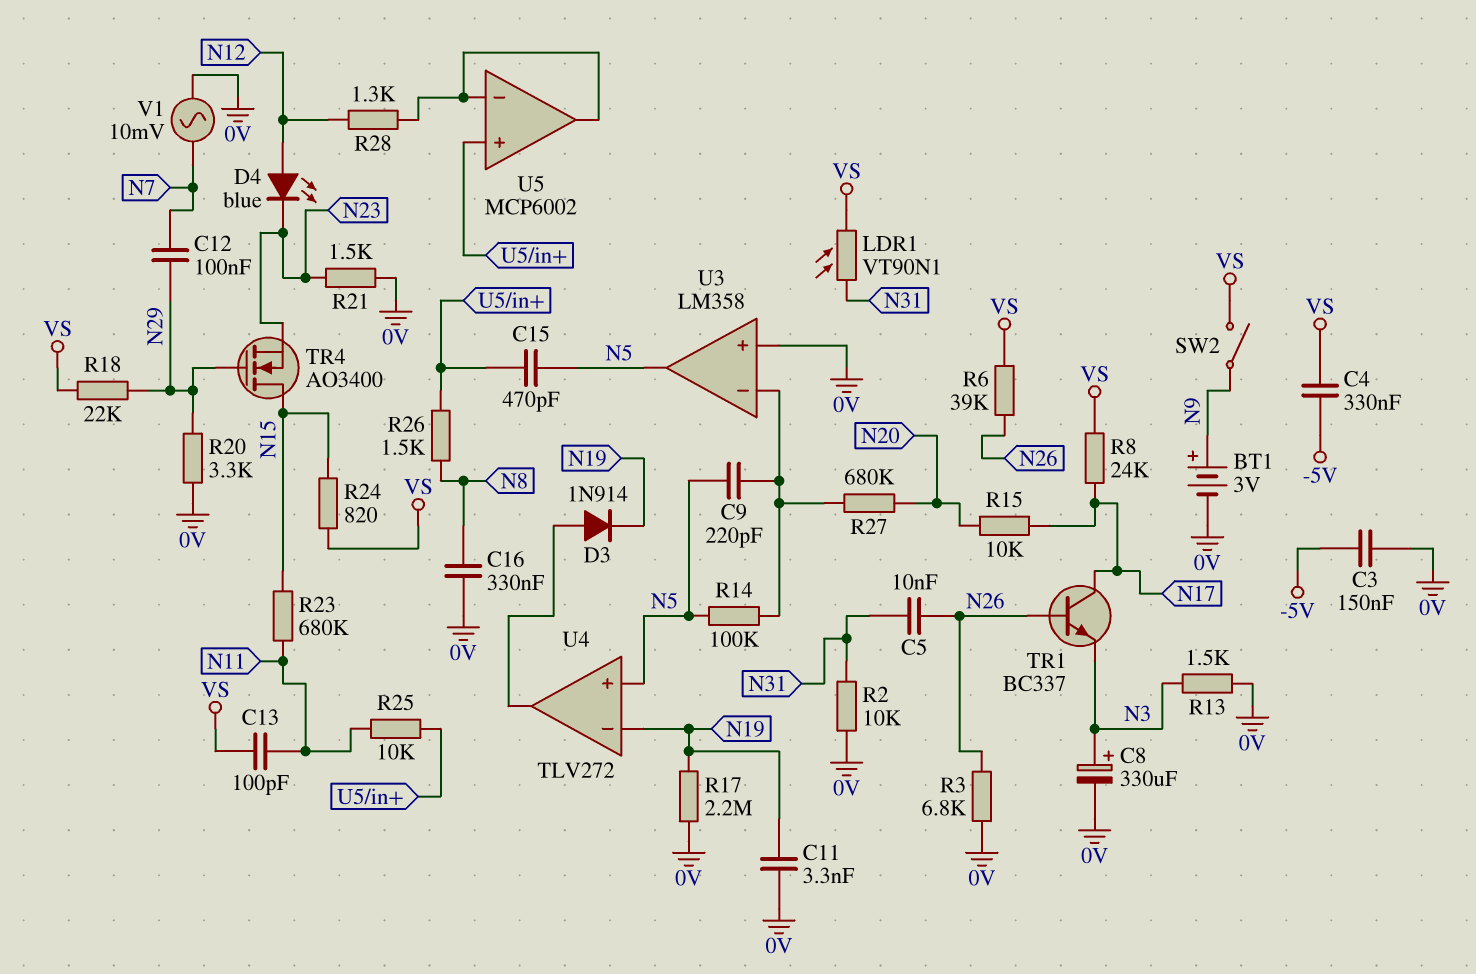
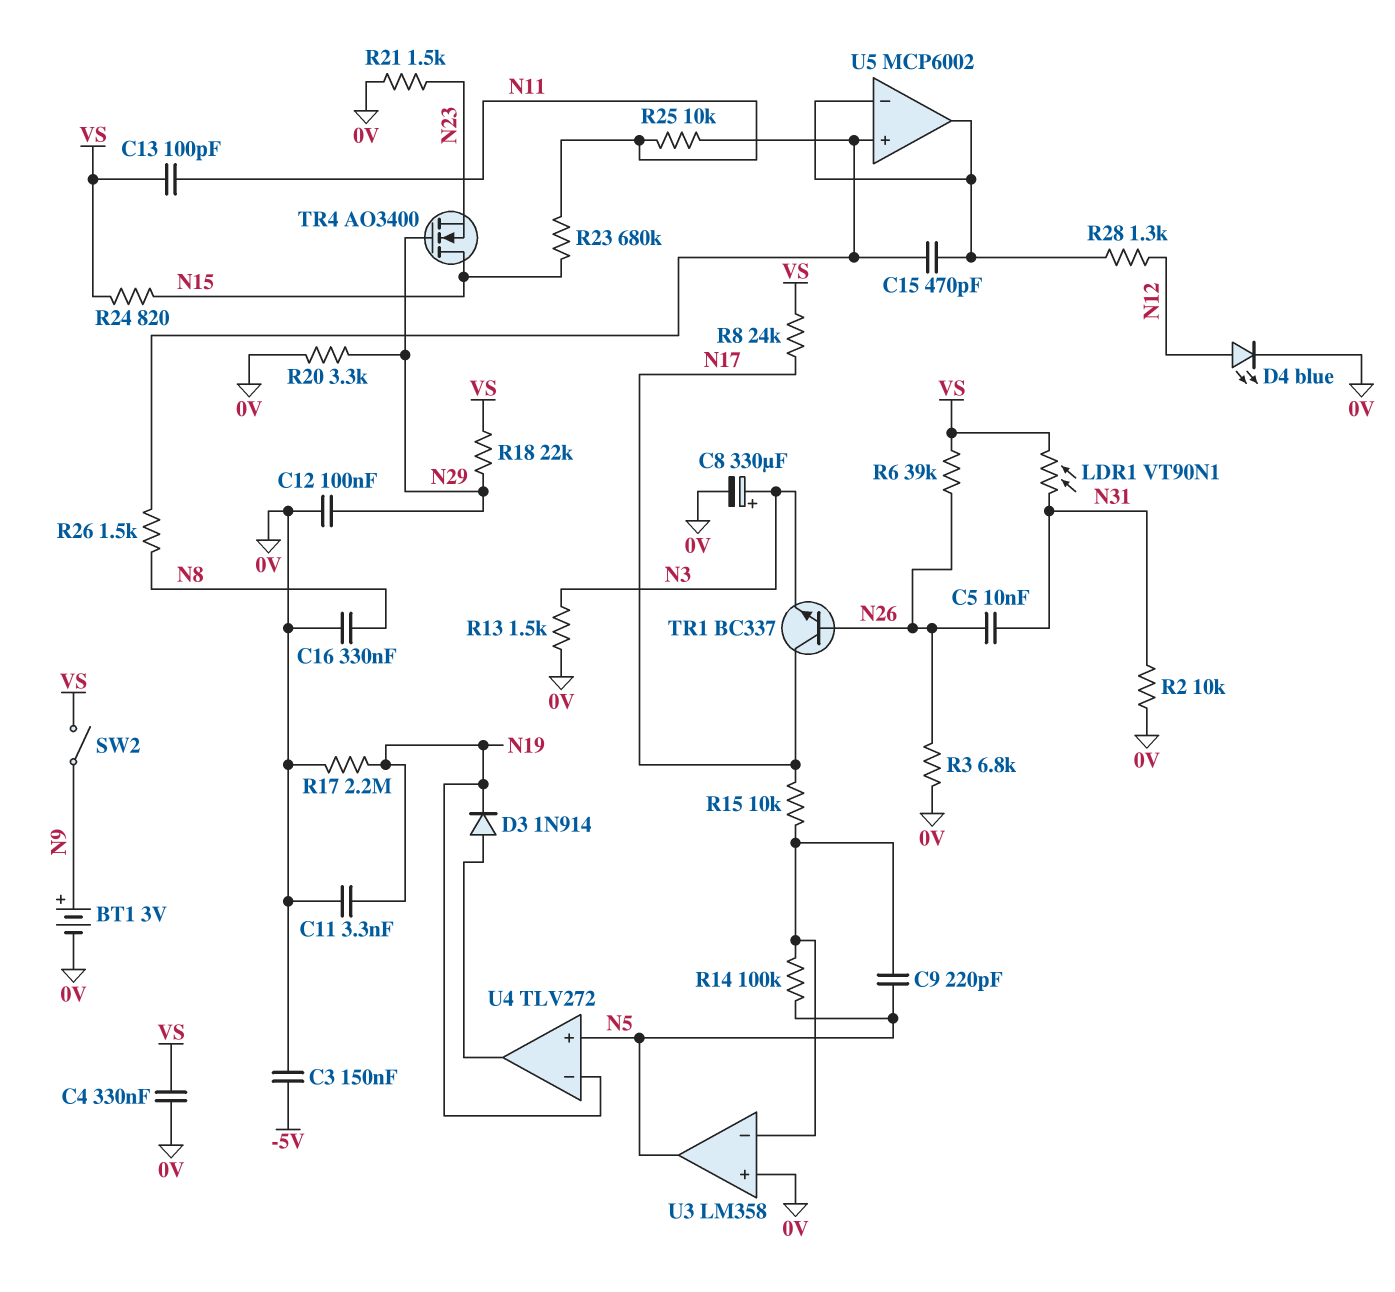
C4: 330nF (-5V, VS) -> 330nF (0V, VS)
C12: 100nF (N7, N29) -> 100nF (0V, N29)
C15: 470pF (N5, U5/in+) -> 470pF (U5/in+, U5/in-)
D4: LED blue (A N12, K N23) -> LED blue (A N12, K 0V)
R15: 10k (N17, N20) -> 10k (N17, U3/in-)
R27: 680k (N20, U3/in-) -> none
V1: AC 10mV (0V, N7) -> none

